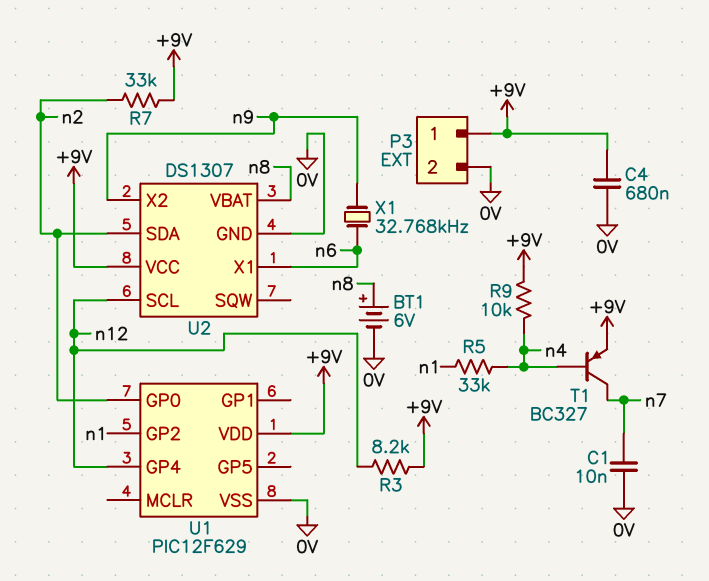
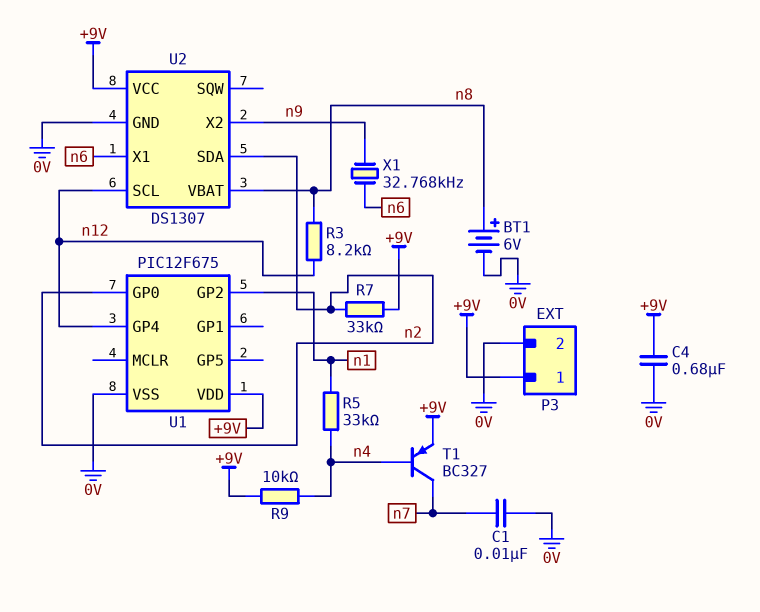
R3: 8.2k (+9V, n12) -> 8.2k (n8, n12)
U1: PIC12F629 -> PIC12F675

